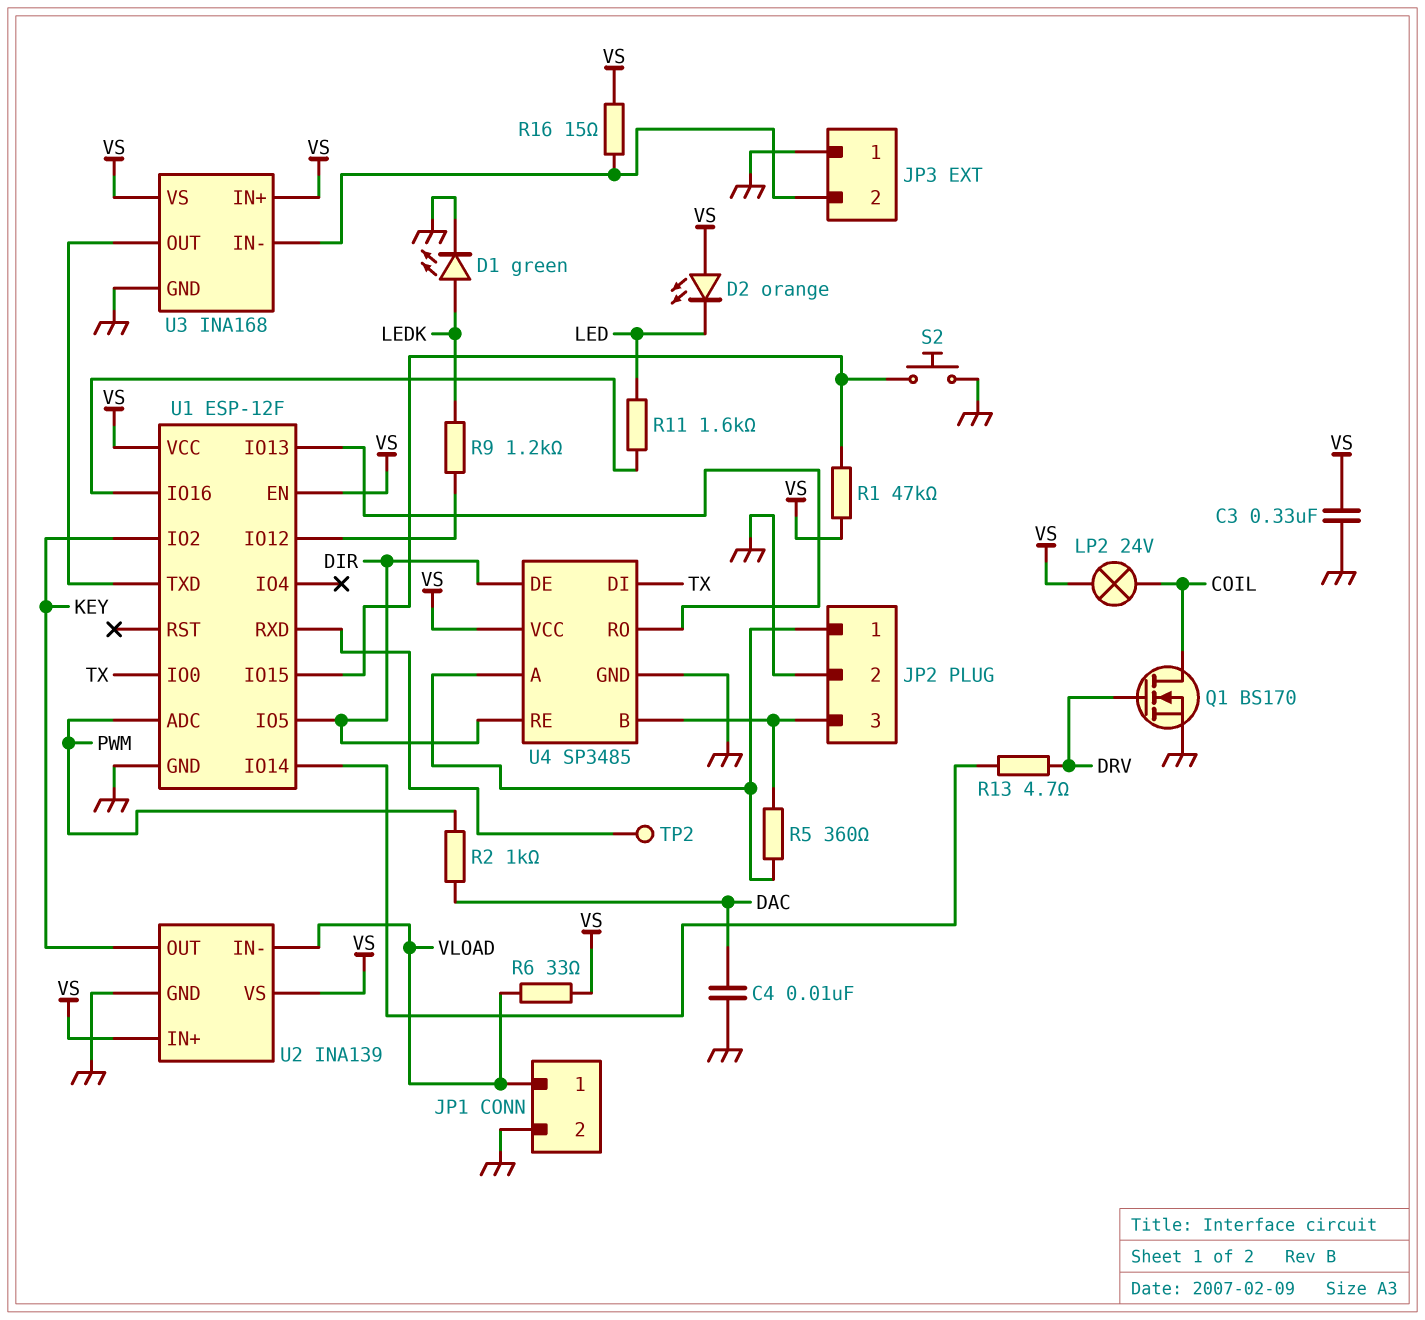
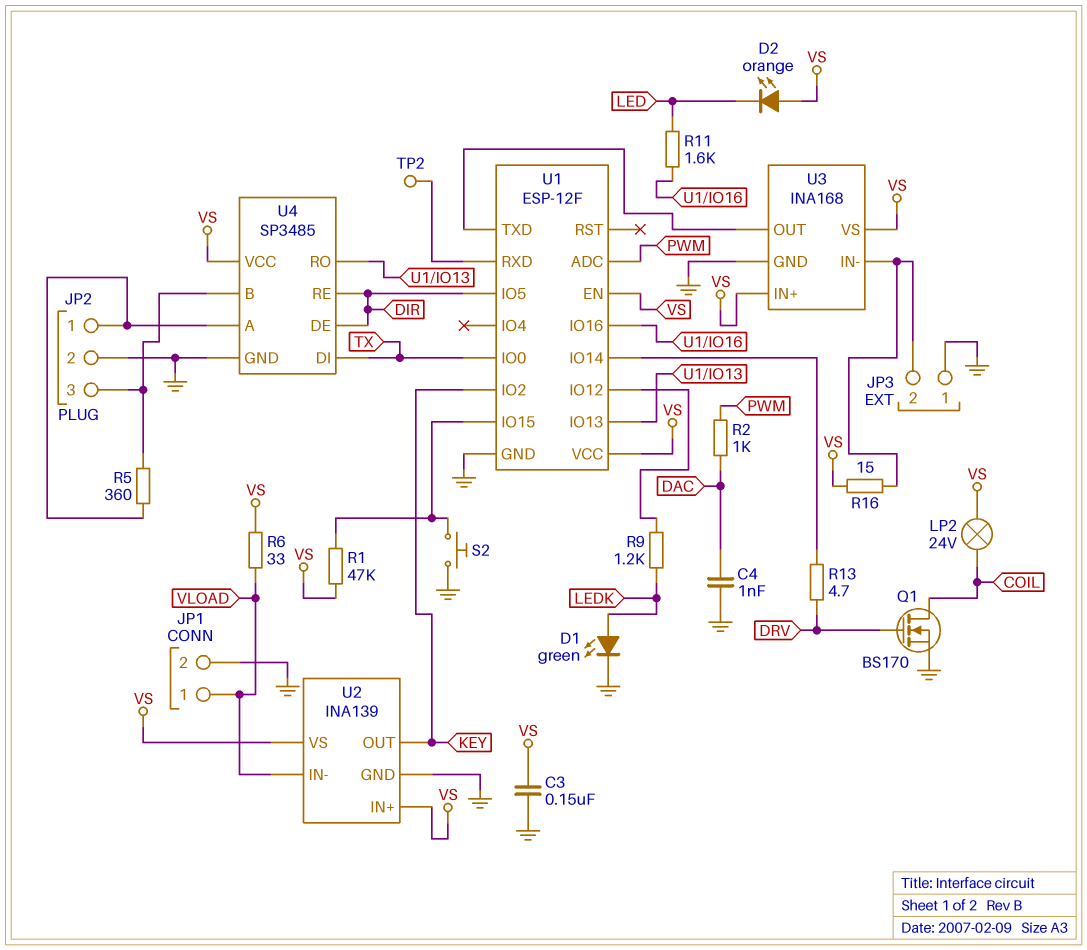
C3: 330nF (GND, VS) -> 150nF (GND, VS)
C4: 10nF (DAC, GND) -> 1nF (DAC, GND)

